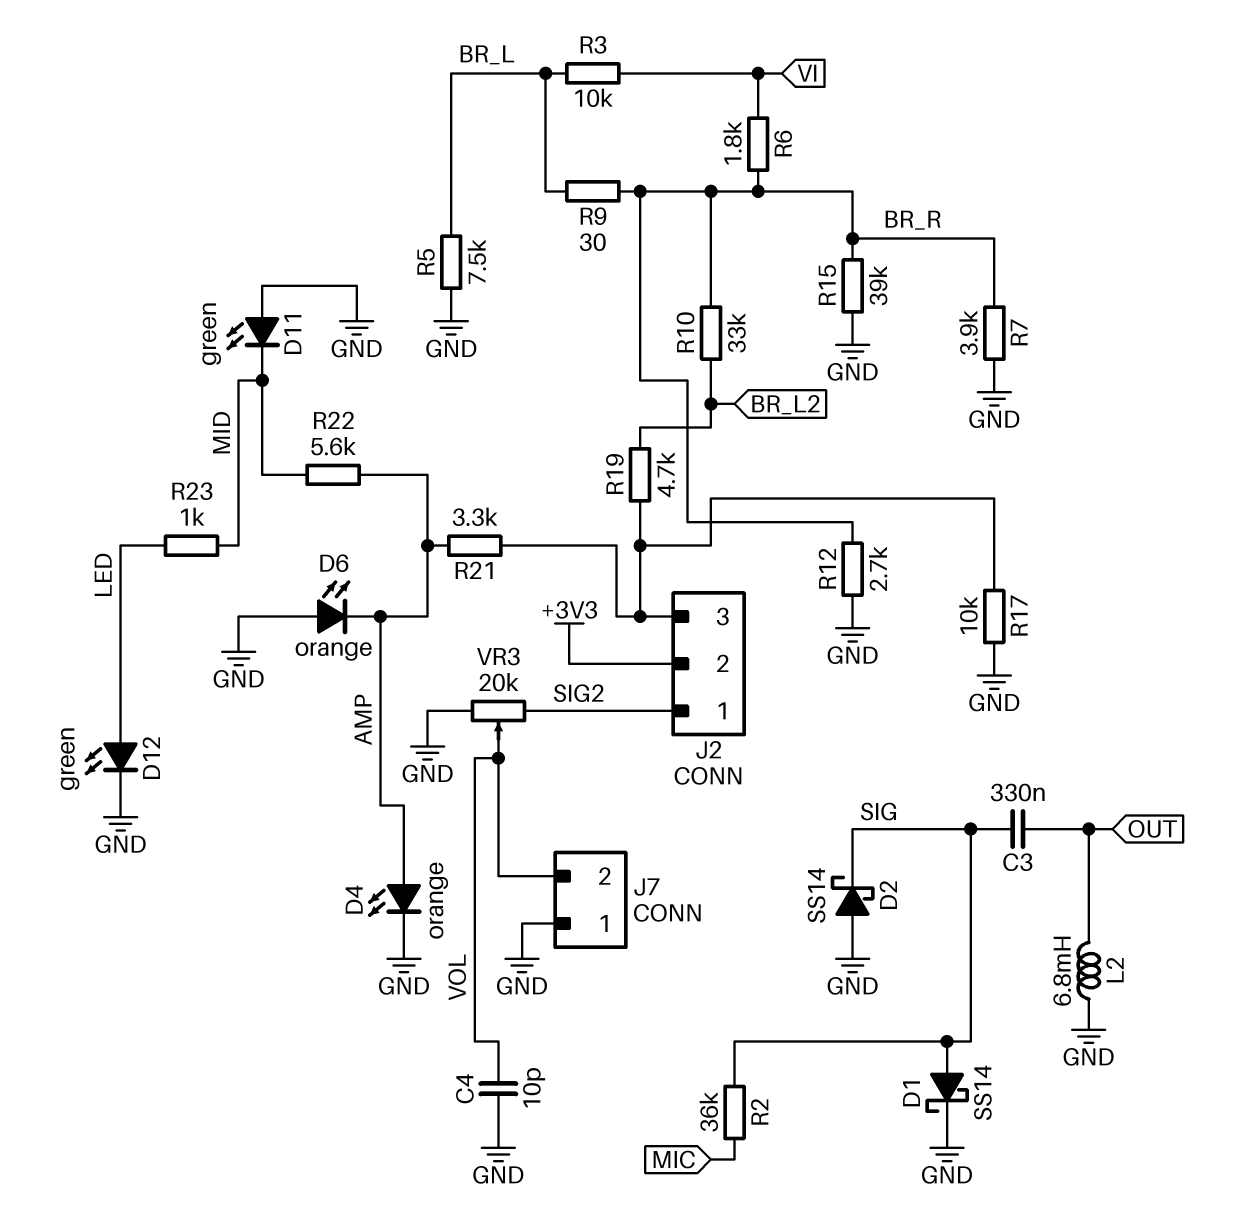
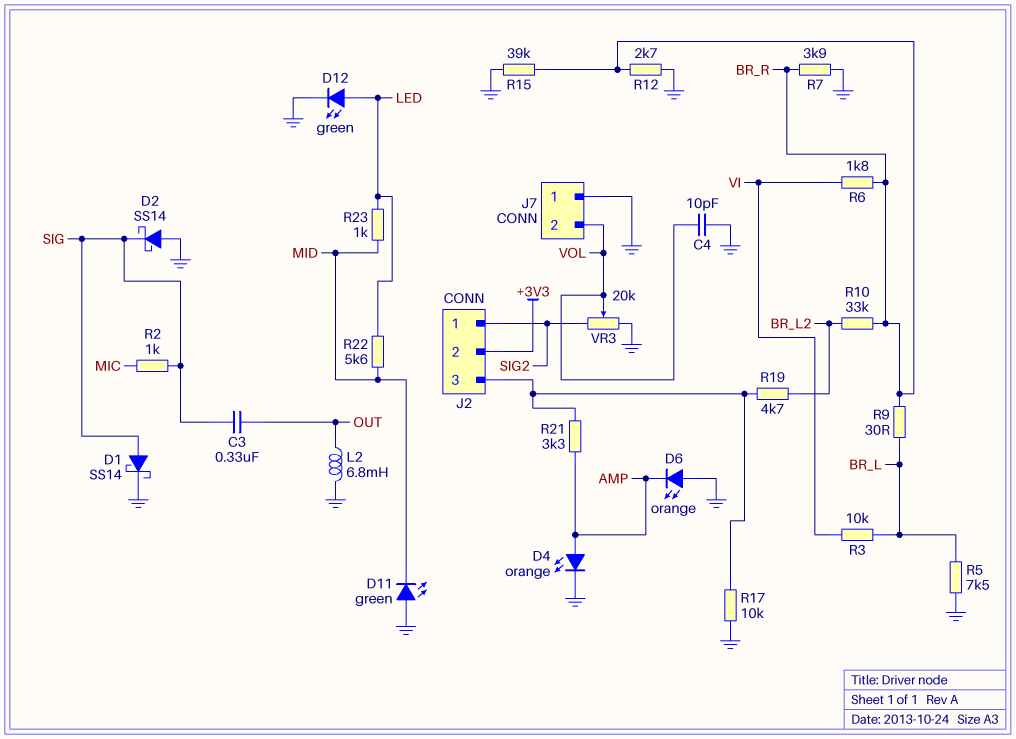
R2: 36k (MIC, SIG) -> 1k (MIC, SIG)
R22: 5.6k (AMP, MID) -> 5.6k (LED, MID)

